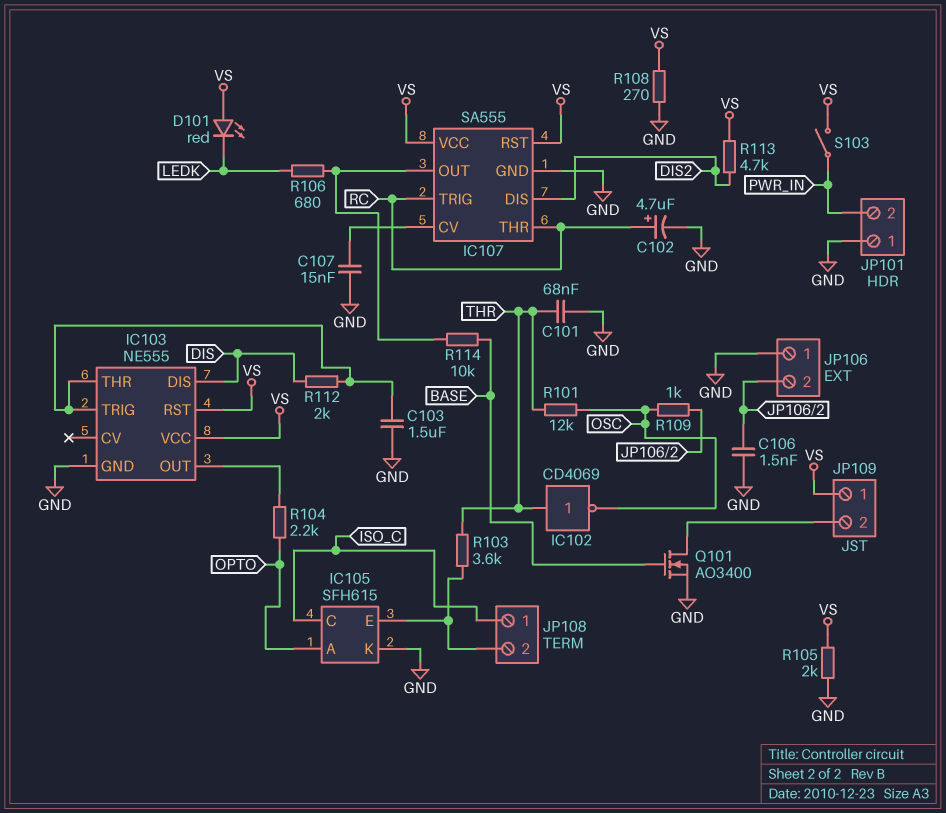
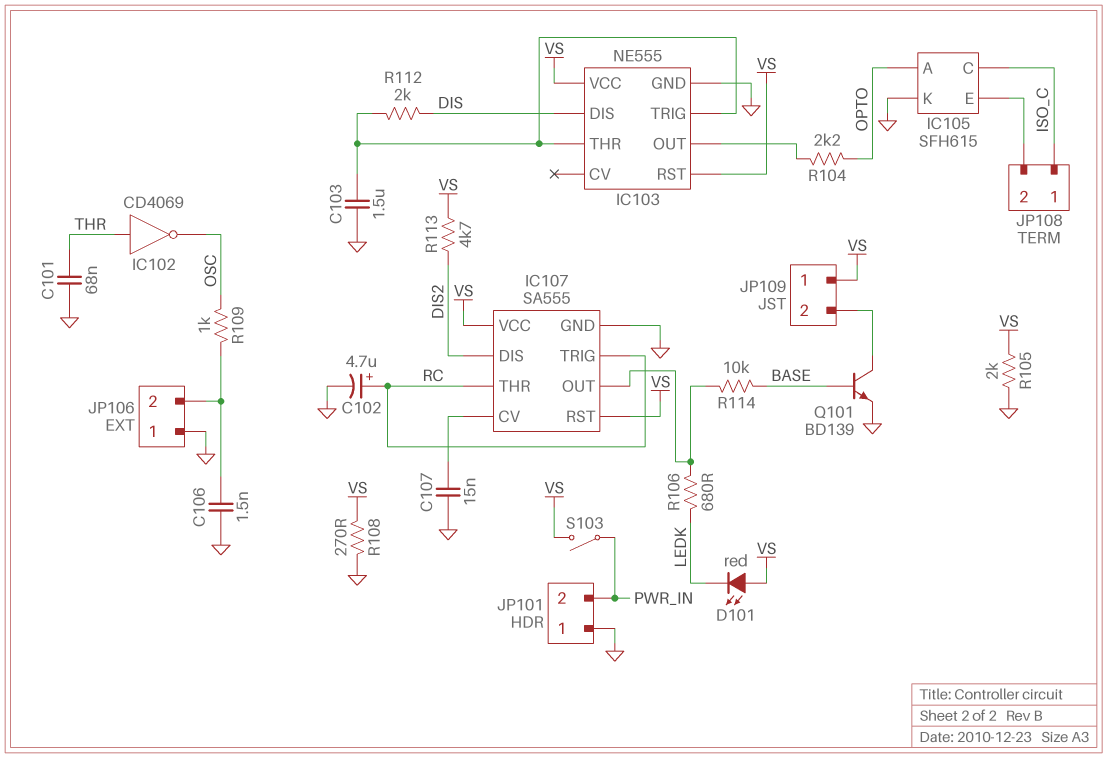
Q101: NMOS AO3400 (G BASE, D JP109/2, S GND) -> NPN BD139 (B BASE, C JP109/2, E GND)
R101: 12k (OSC, THR) -> none
R103: 3.6k (IC105/E, THR) -> none

